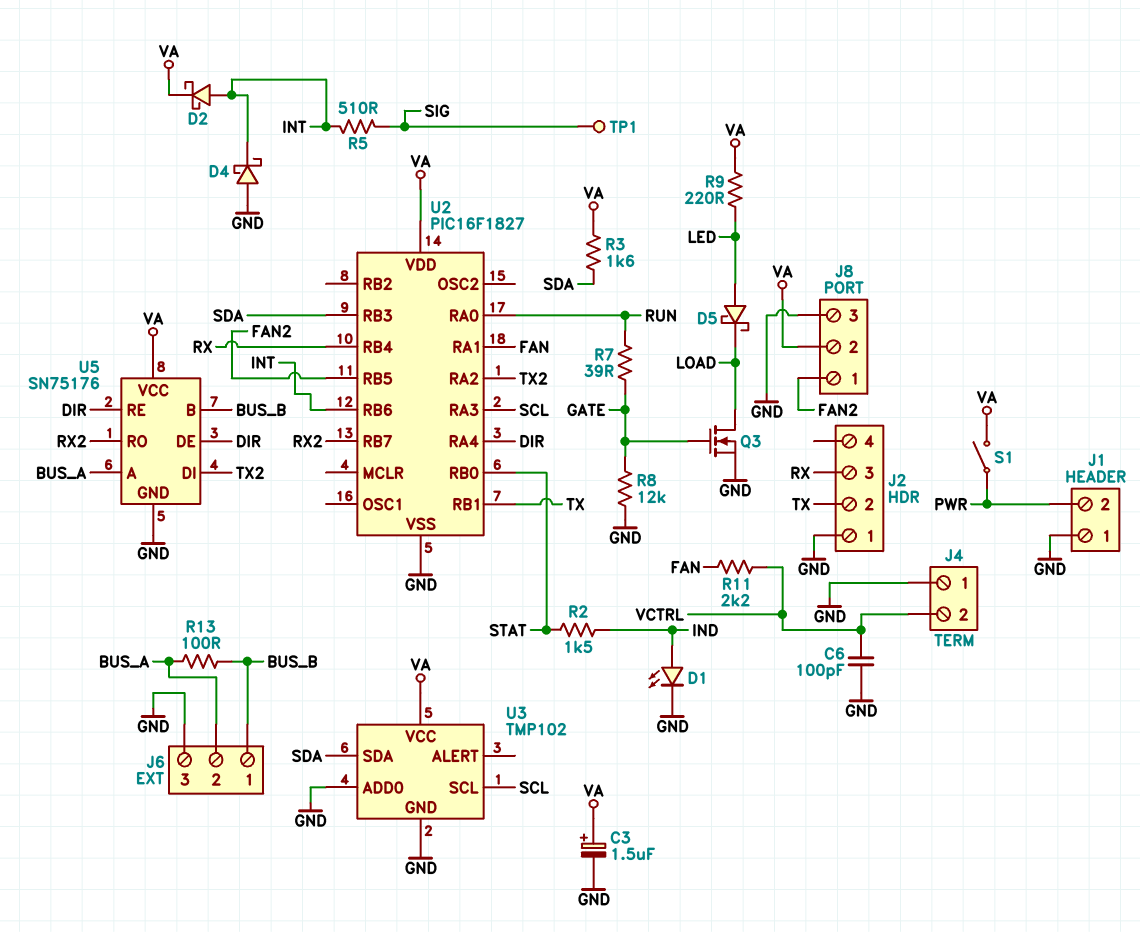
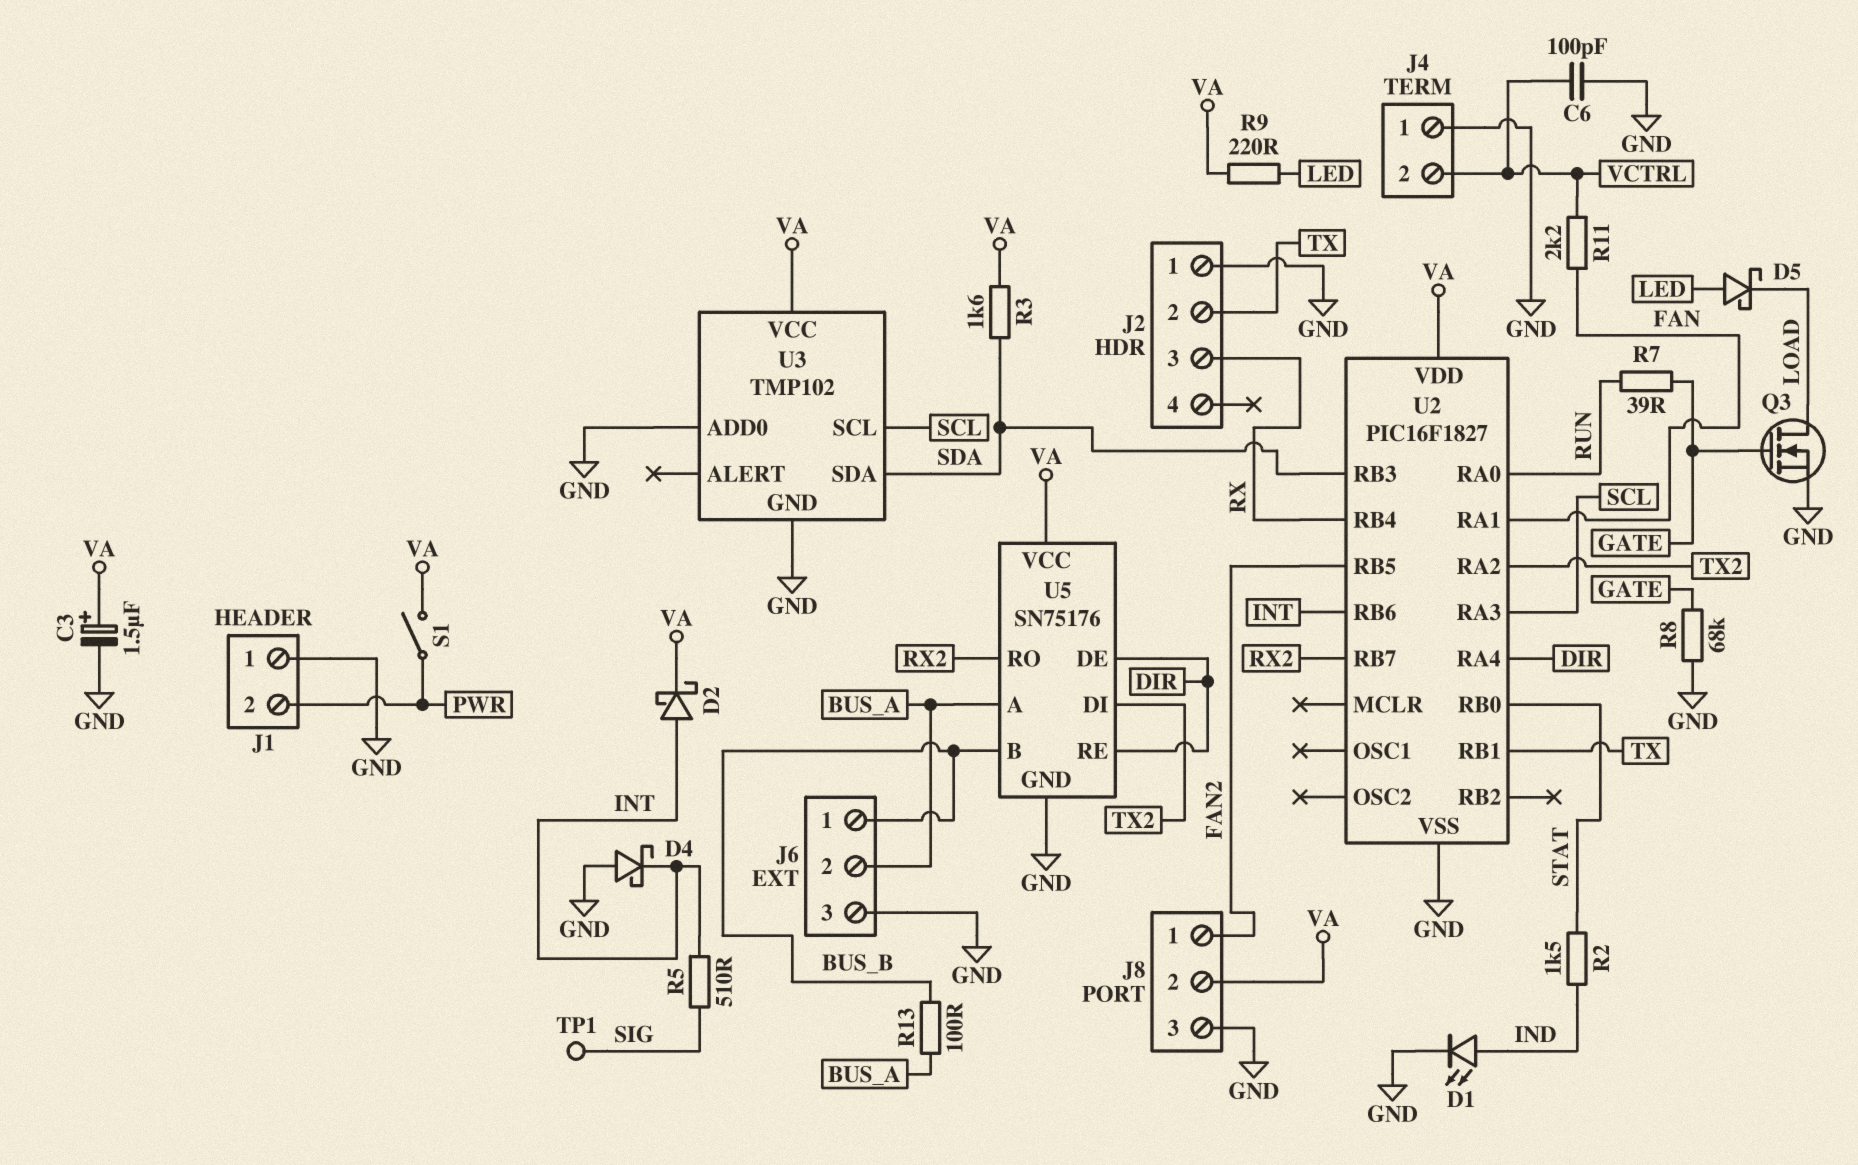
R8: 12k (GATE, GND) -> 68k (GATE, GND)

